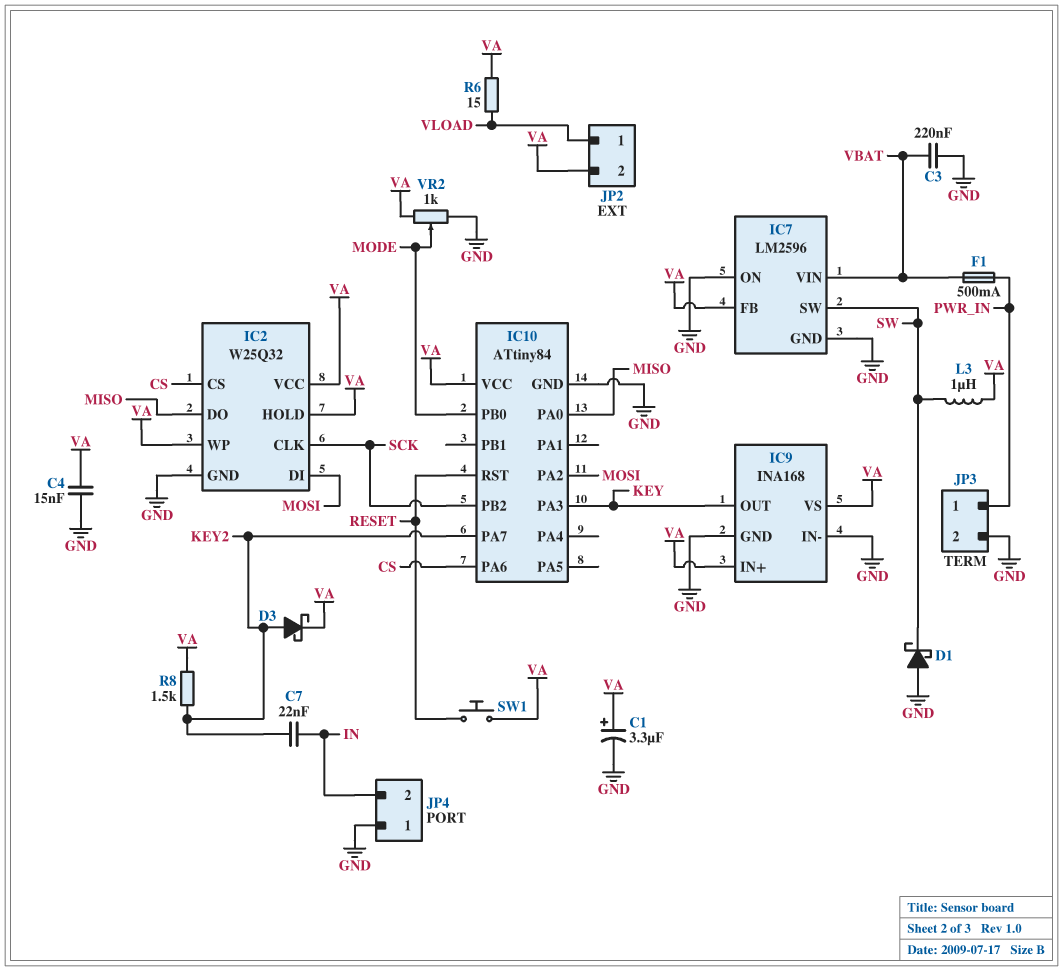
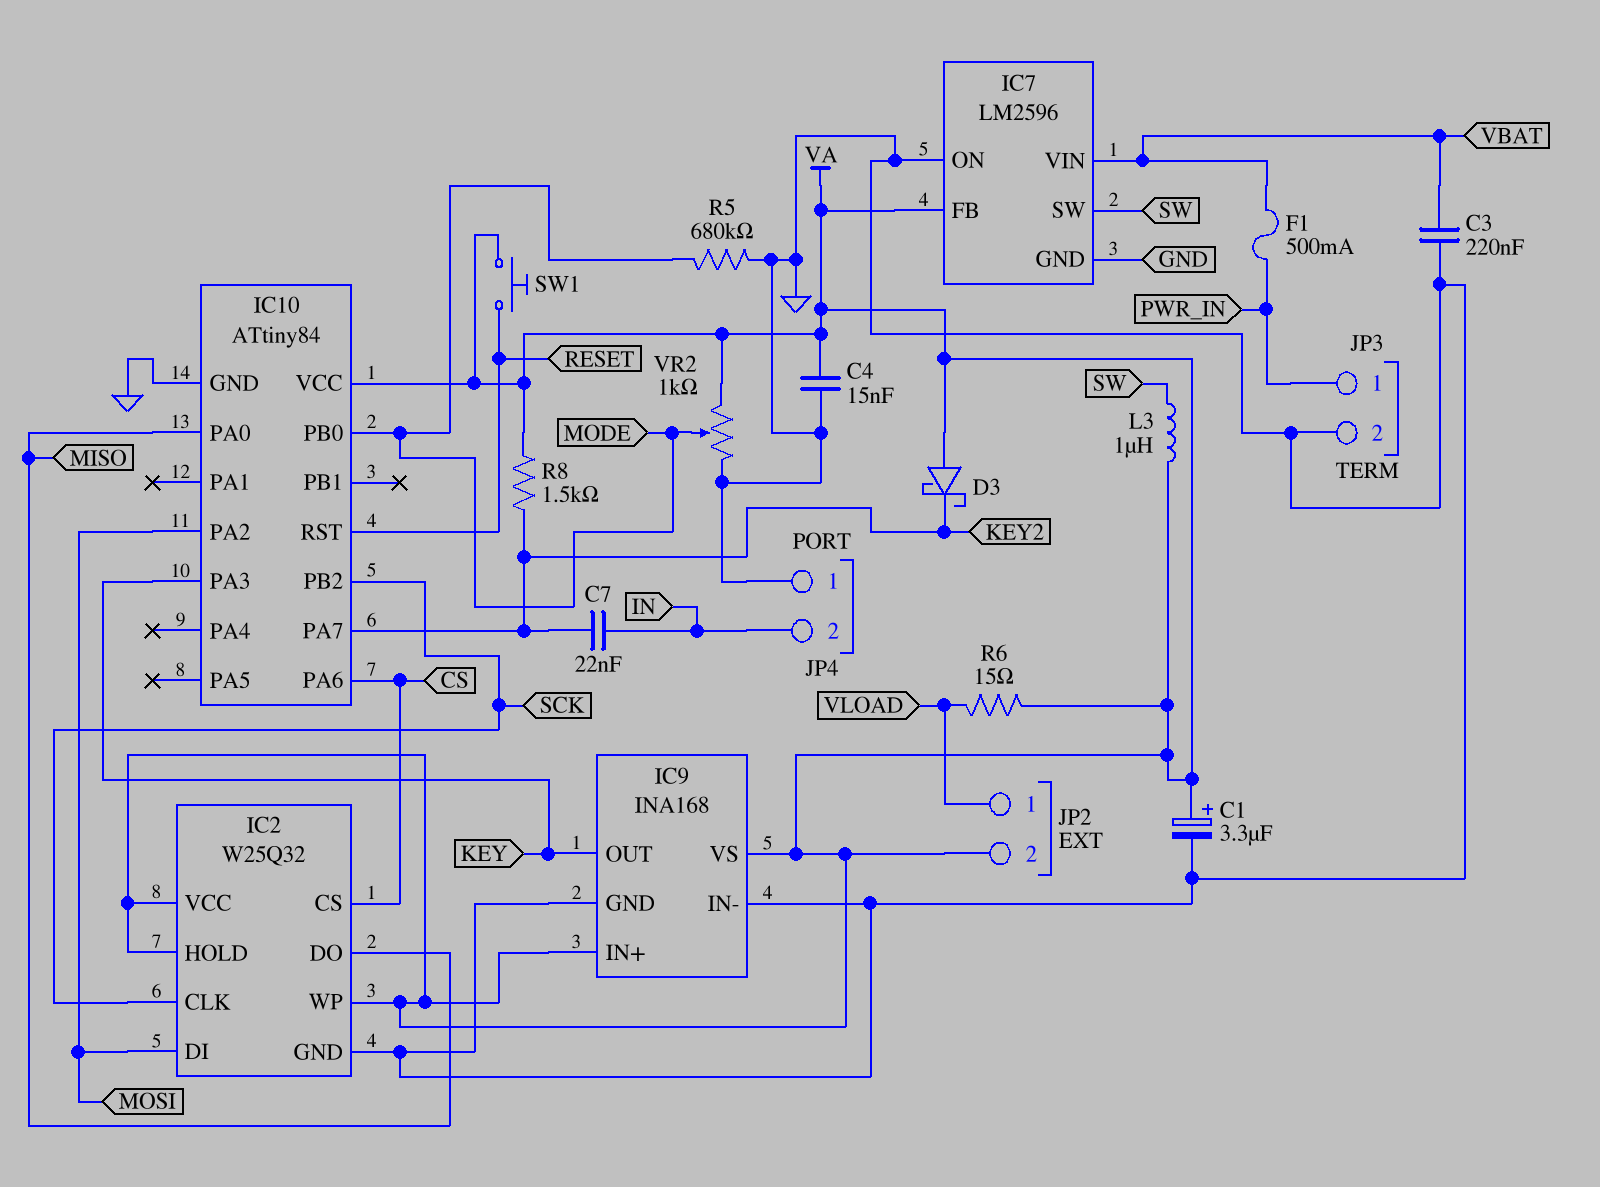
D1: schottky (A GND, K SW) -> none
D3: schottky (A KEY2, K VA) -> schottky (A VA, K KEY2)
R5: none -> 680k (GND, MODE)

